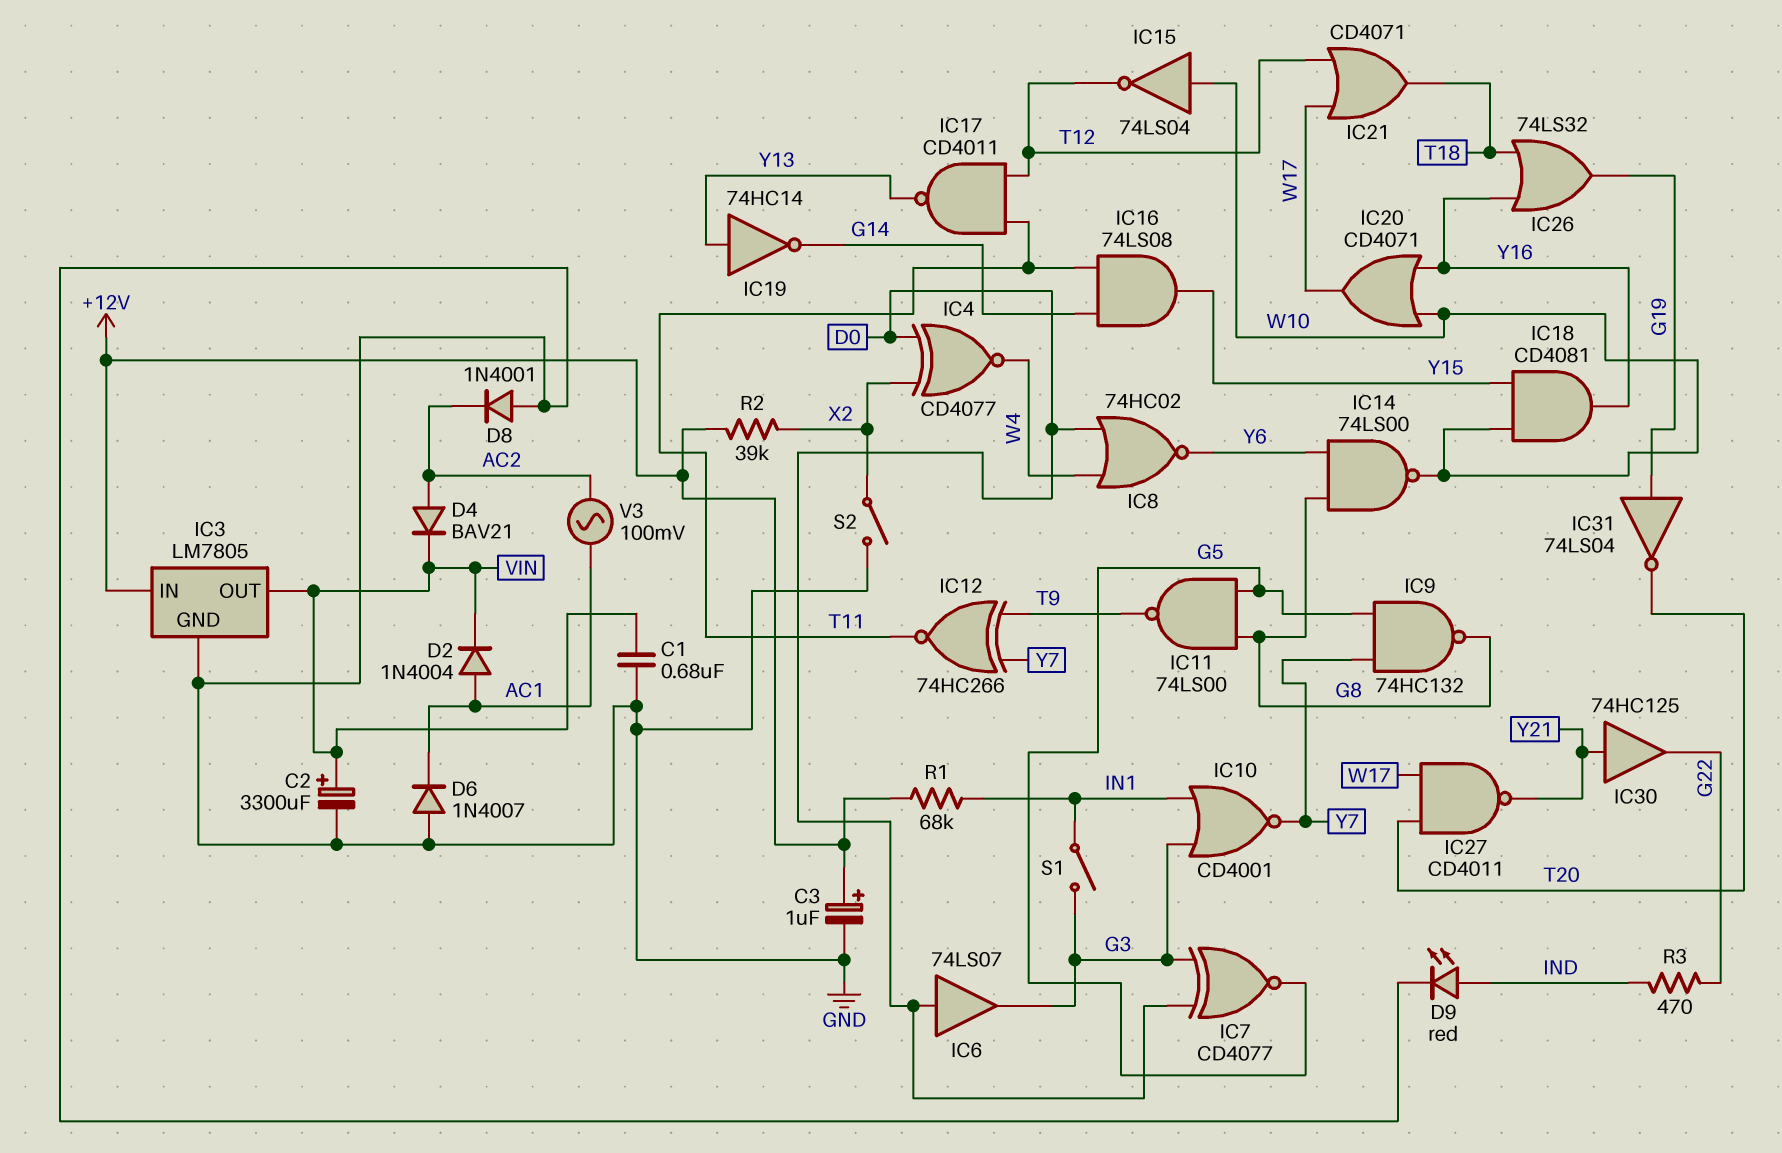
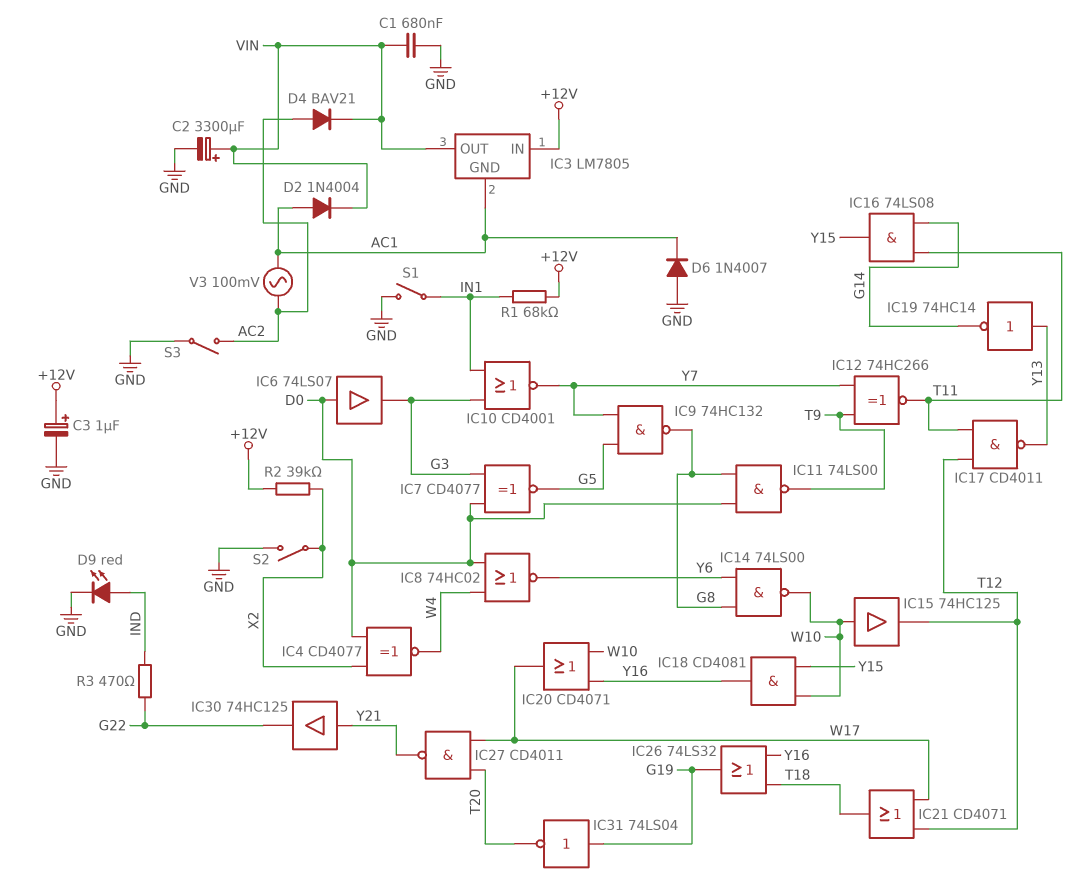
D8: diode 1N4001 (A GND, K AC2) -> none
IC3 pin GND: GND -> AC1
IC11: NAND 74LS00 (in G5, in G8, out T9) -> NAND 74LS00 (in D0, in G8, out T9)
IC15: NOT 74LS04 (in W10, out T12) -> buffer 74HC125 (in W10, out T12)
S1: switch (G3, IN1) -> switch (GND, IN1)
S3: none -> switch (AC2, GND)

